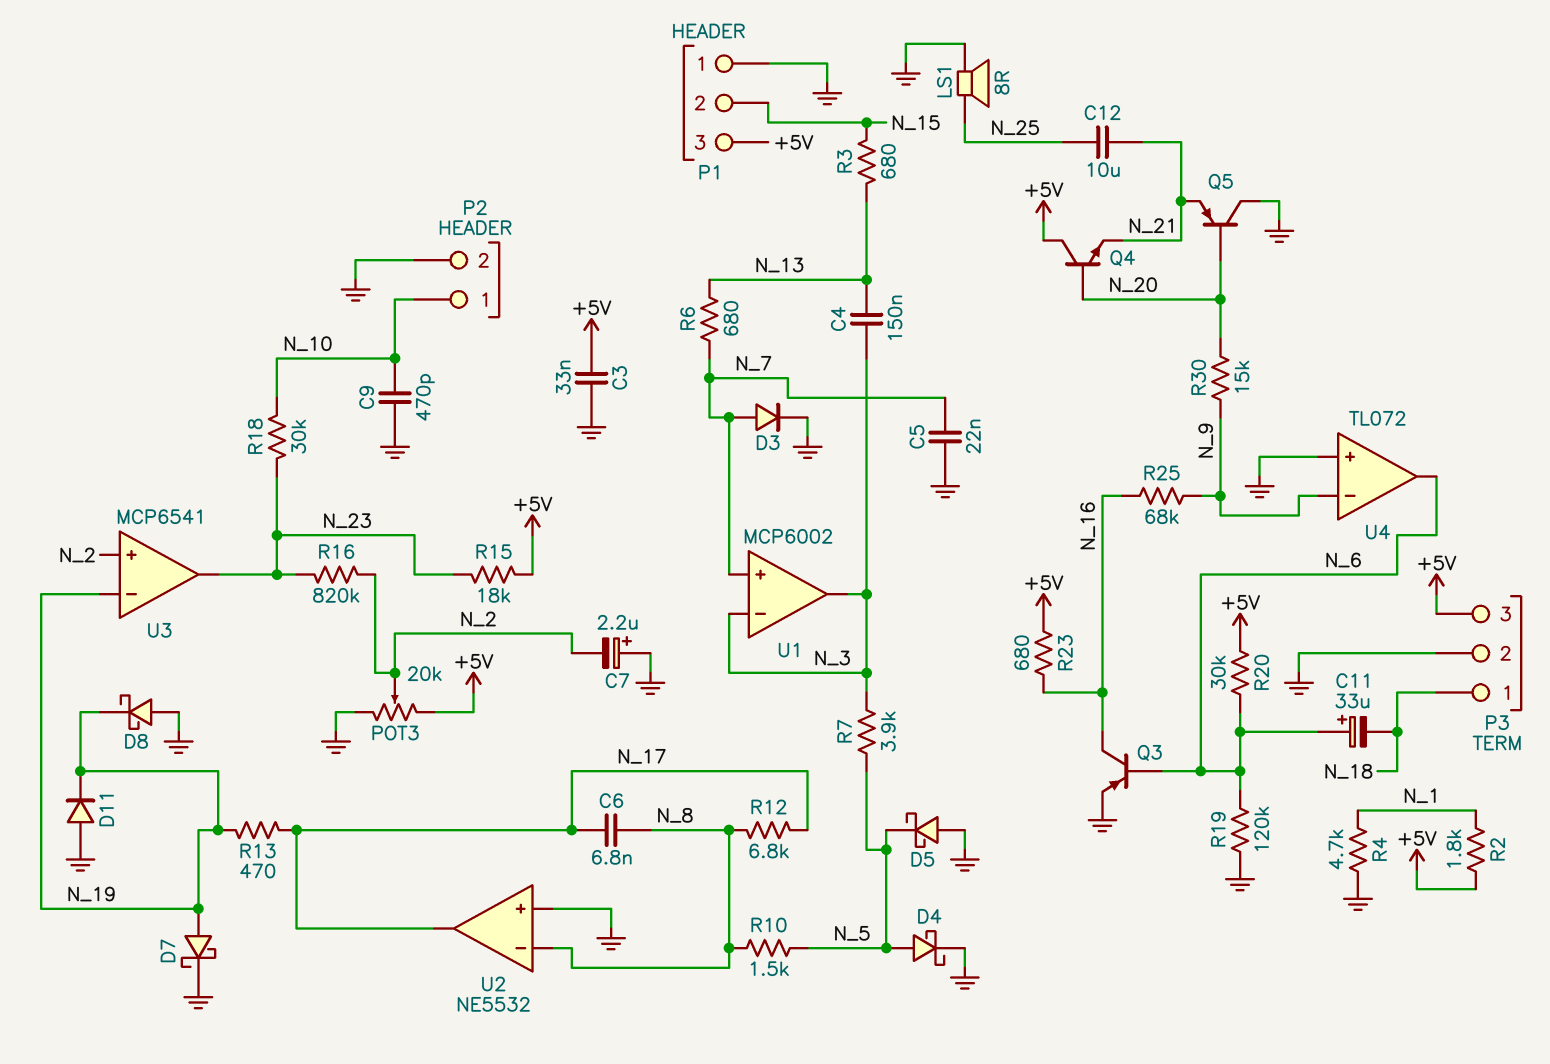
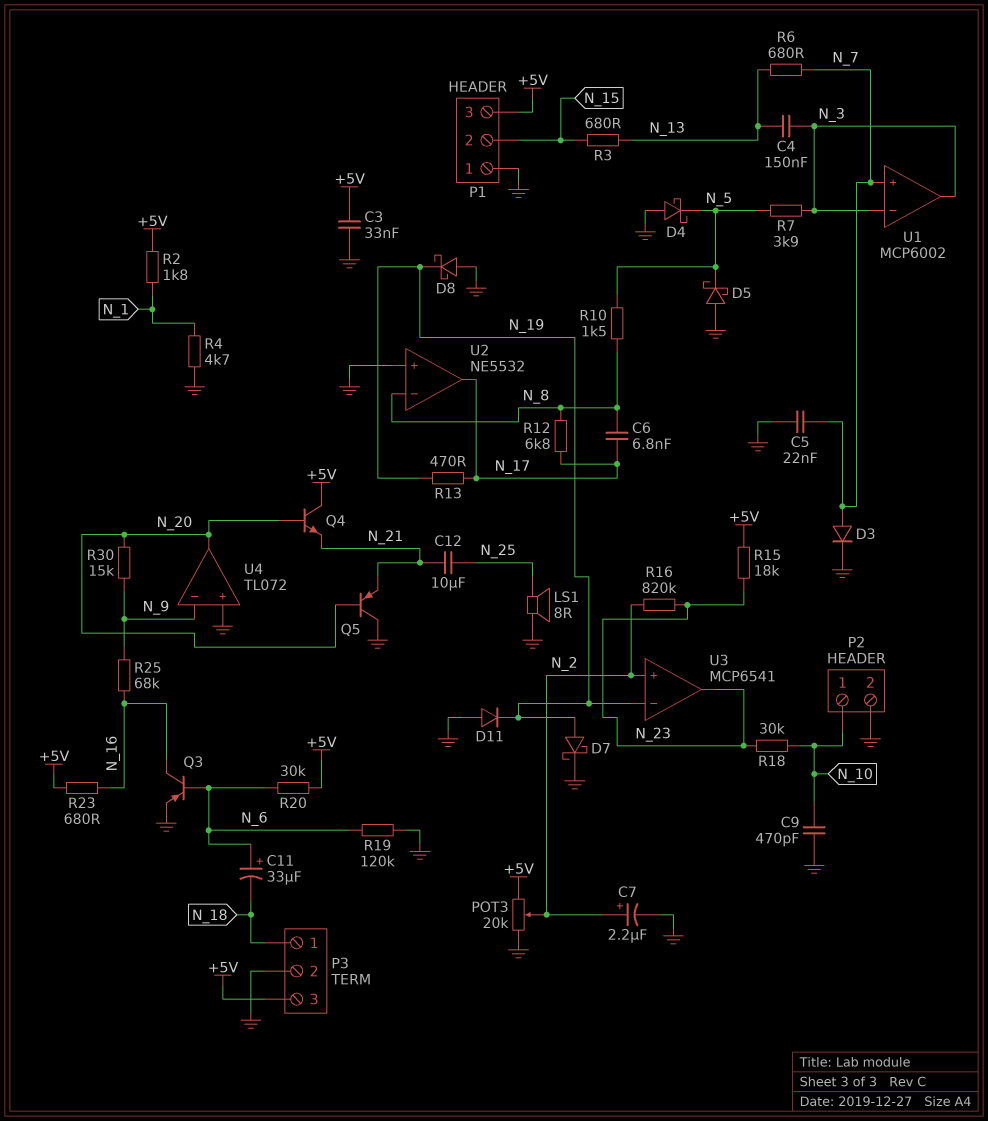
C7: 2.2uF (plus GND, minus N_2) -> 2.2uF (plus N_2, minus GND)
D4: schottky (A N_5, K GND) -> schottky (A GND, K N_5)
U4 pin out: N_6 -> N_20

